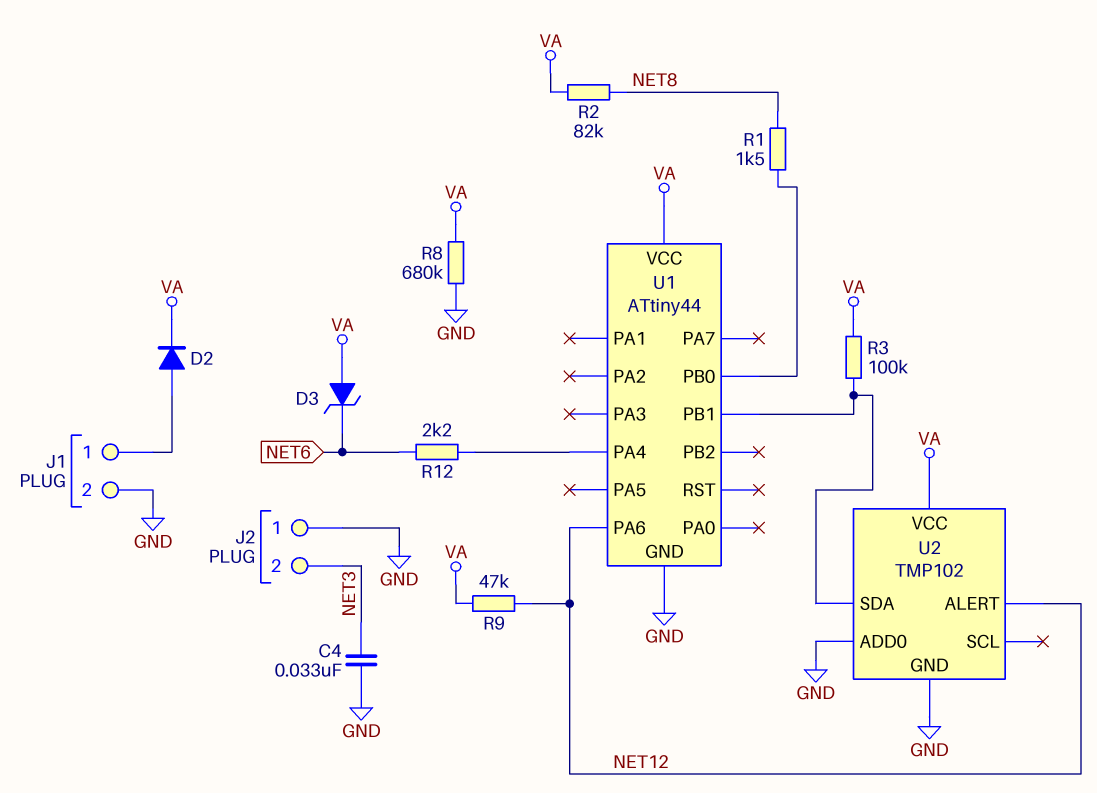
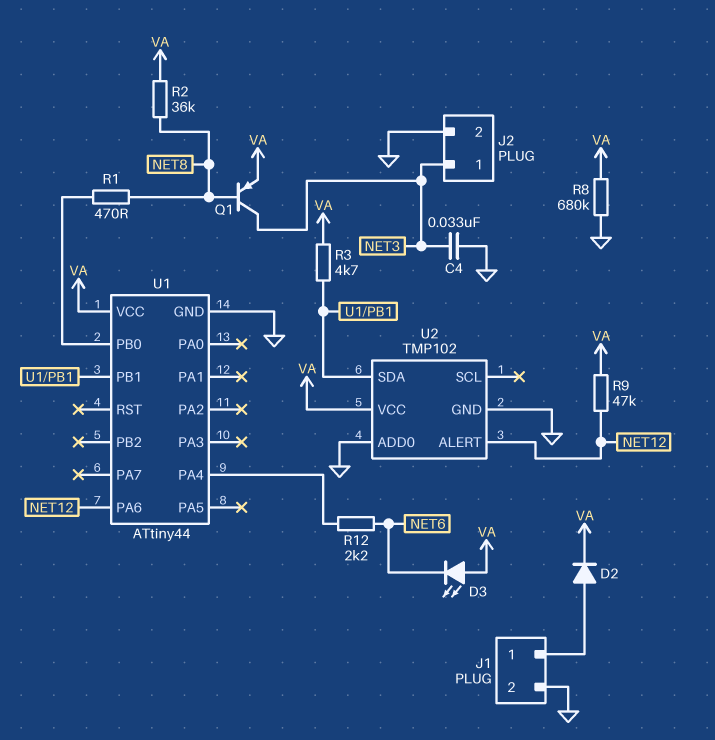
D3: zener (A VA, K NET6) -> LED (A VA, K NET6)
J2 pin 1: GND -> NET3
J2 pin 2: NET3 -> GND
Q1: none -> PNP (B NET8, C NET3, E VA)
R1: 1.5k (NET8, U1/PB0) -> 470 (NET8, U1/PB0)
R2: 82k (NET8, VA) -> 36k (NET8, VA)
R3: 100k (U1/PB1, VA) -> 4.7k (U1/PB1, VA)

